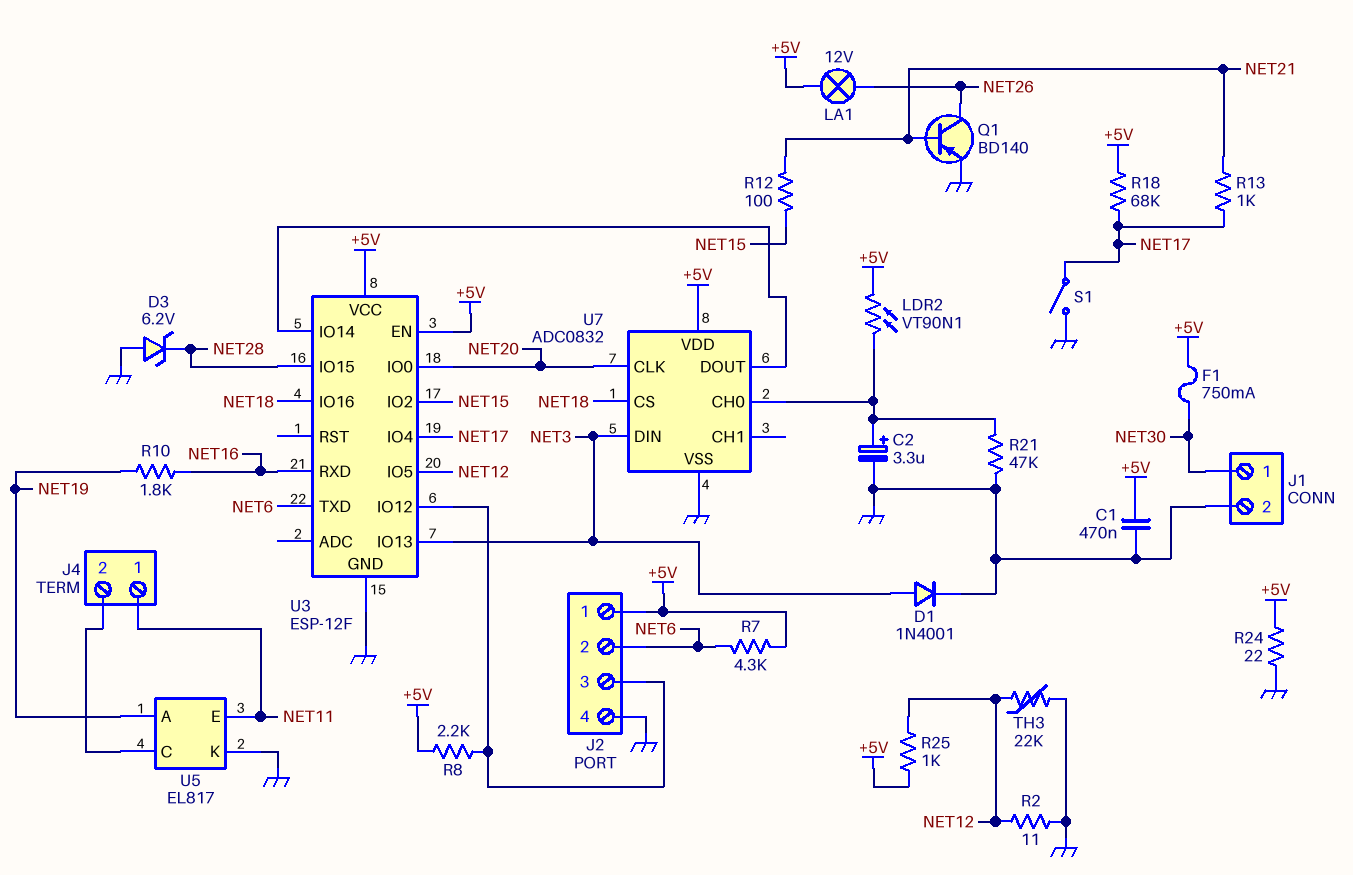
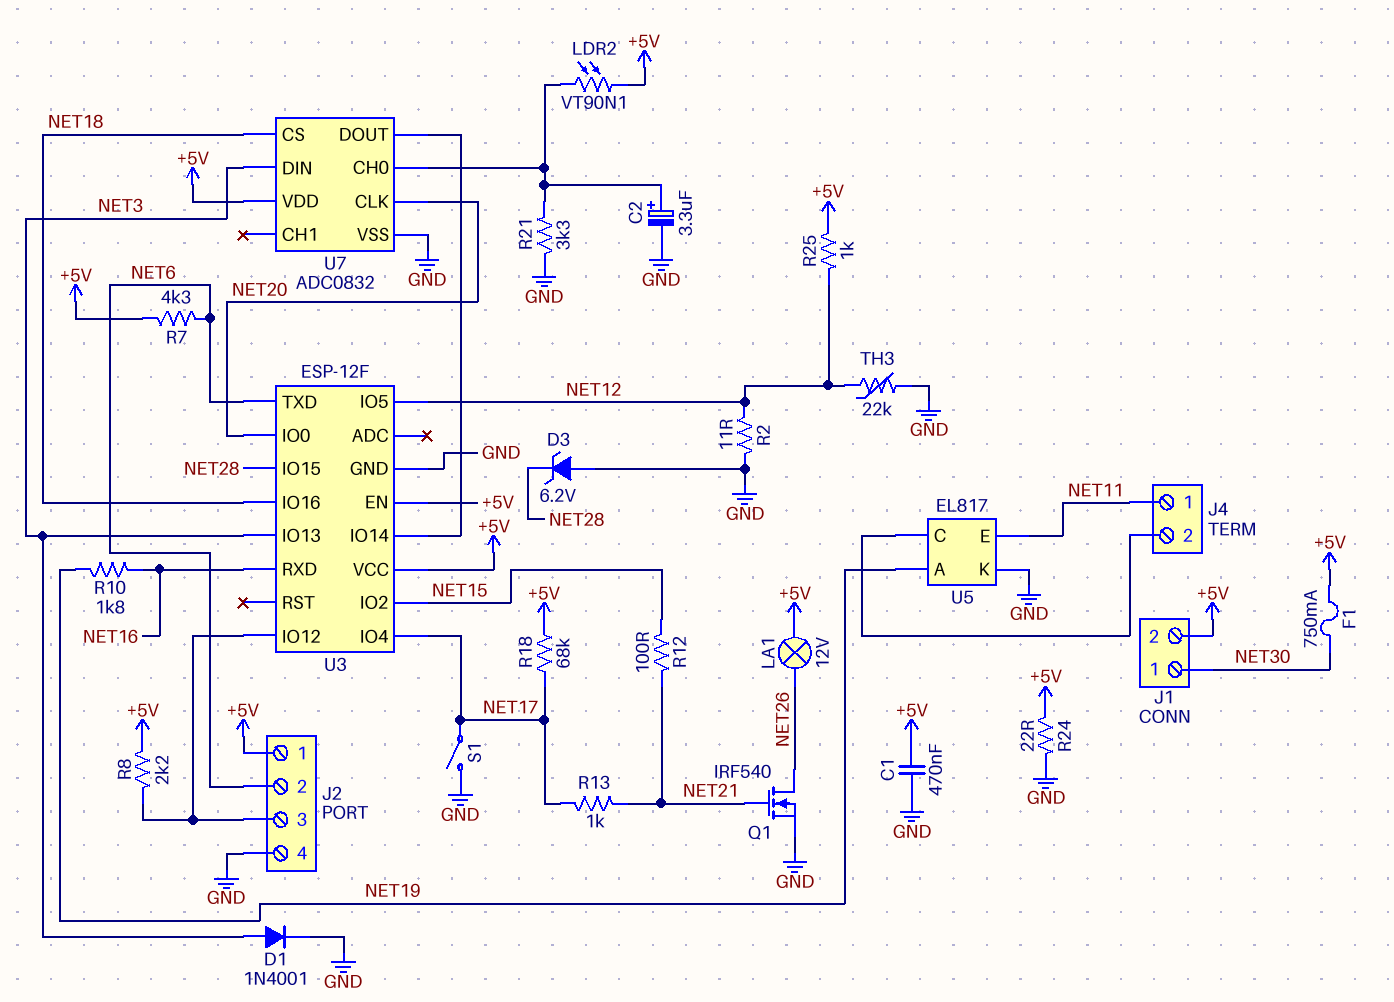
J1 pin 2: GND -> +5V
Q1: PNP BD140 (B NET21, C NET26, E GND) -> NMOS IRF540 (G NET21, D NET26, S GND)
R21: 47k (GND, U7/CH0) -> 3.3k (GND, U7/CH0)

